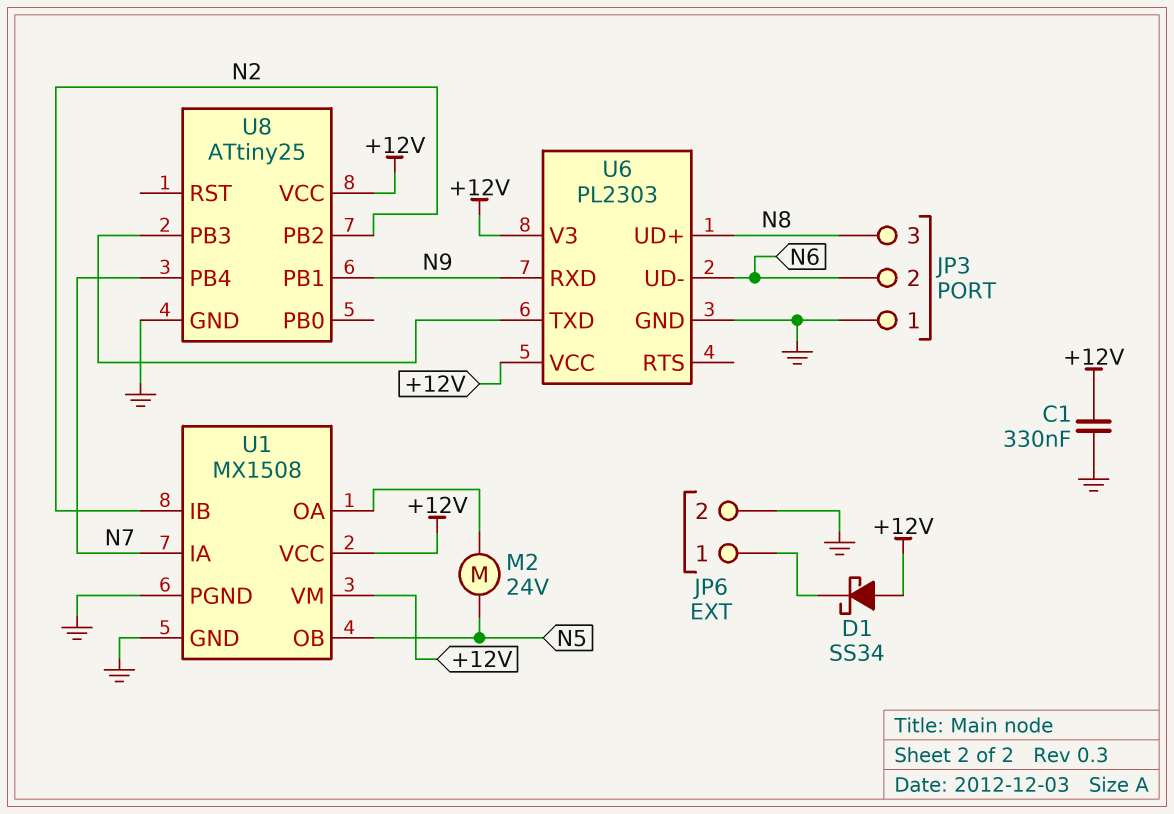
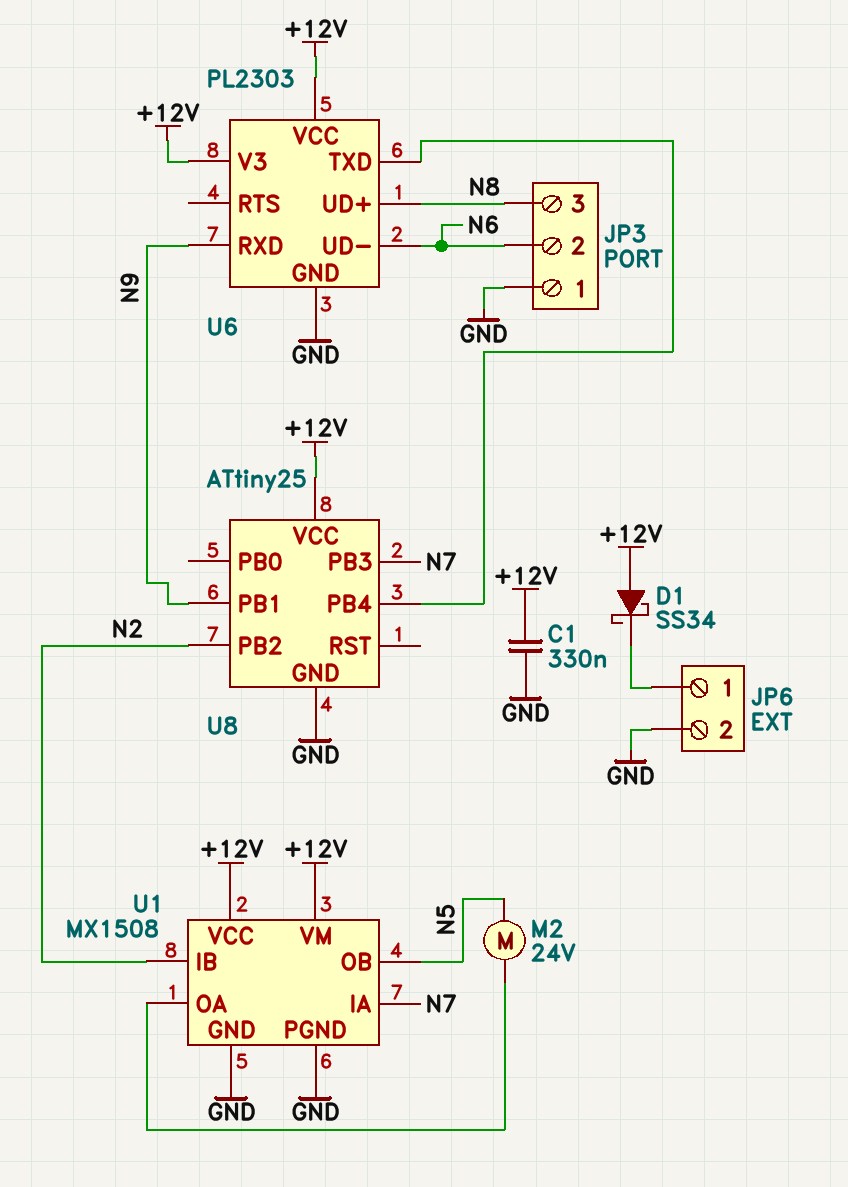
U8 pin PB3: U6/TXD -> N7
U8 pin PB4: N7 -> U6/TXD

